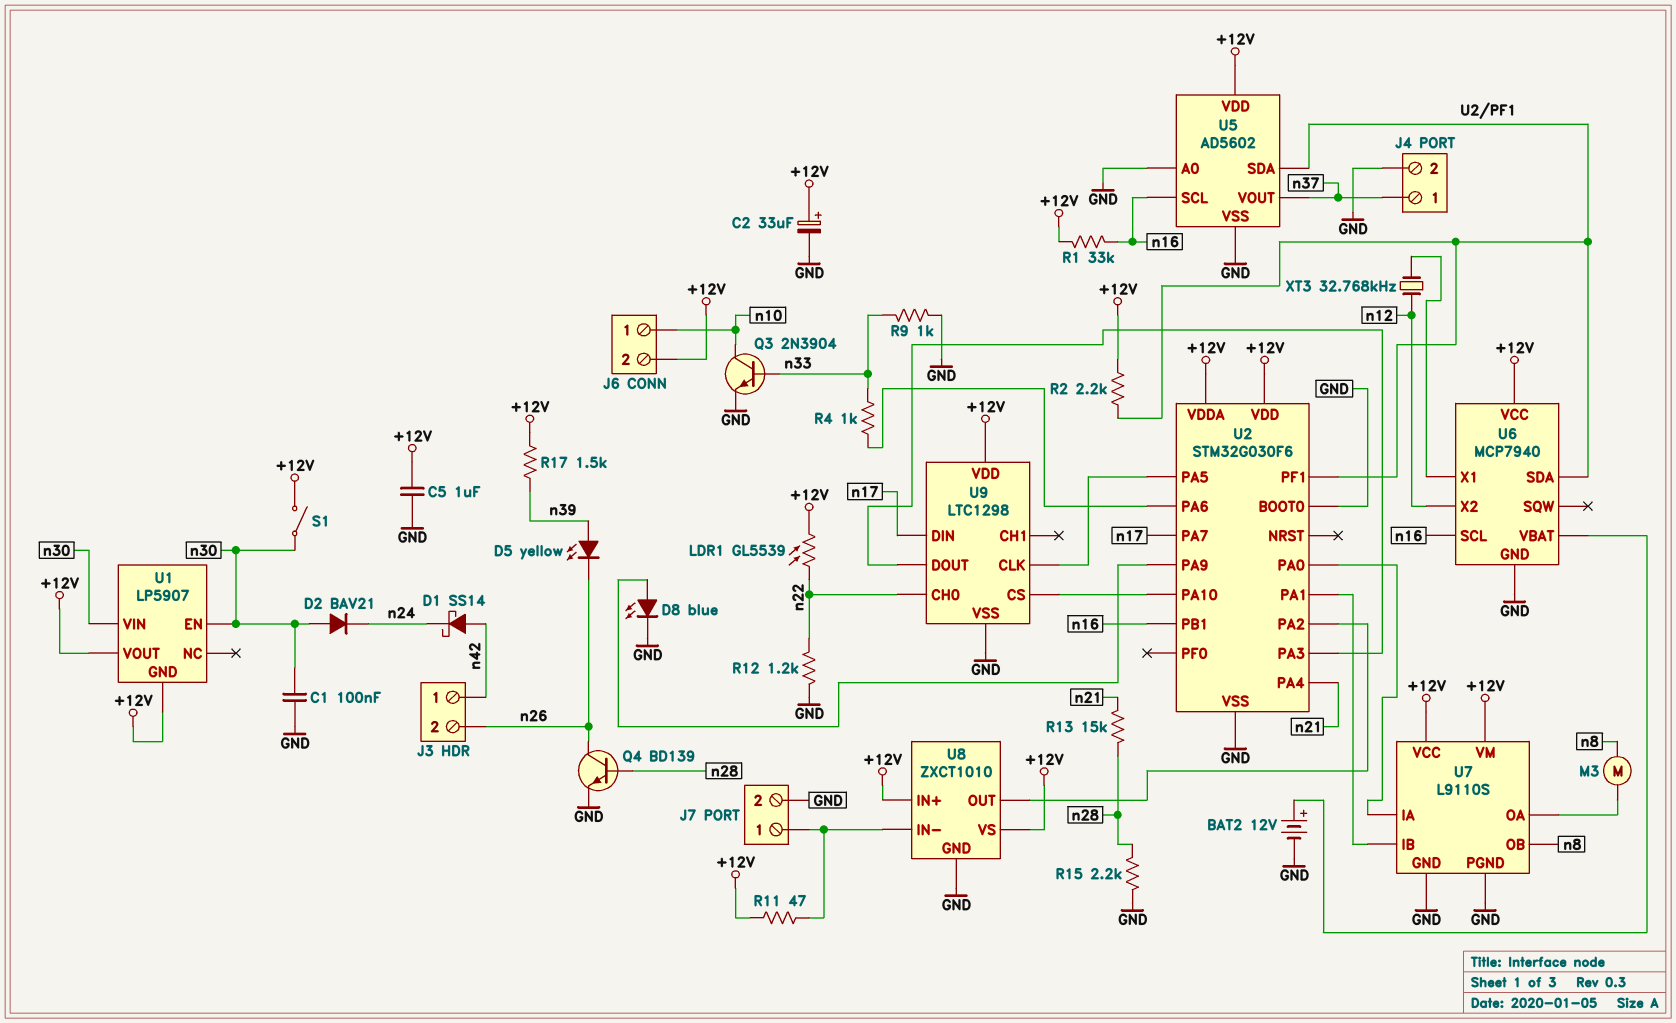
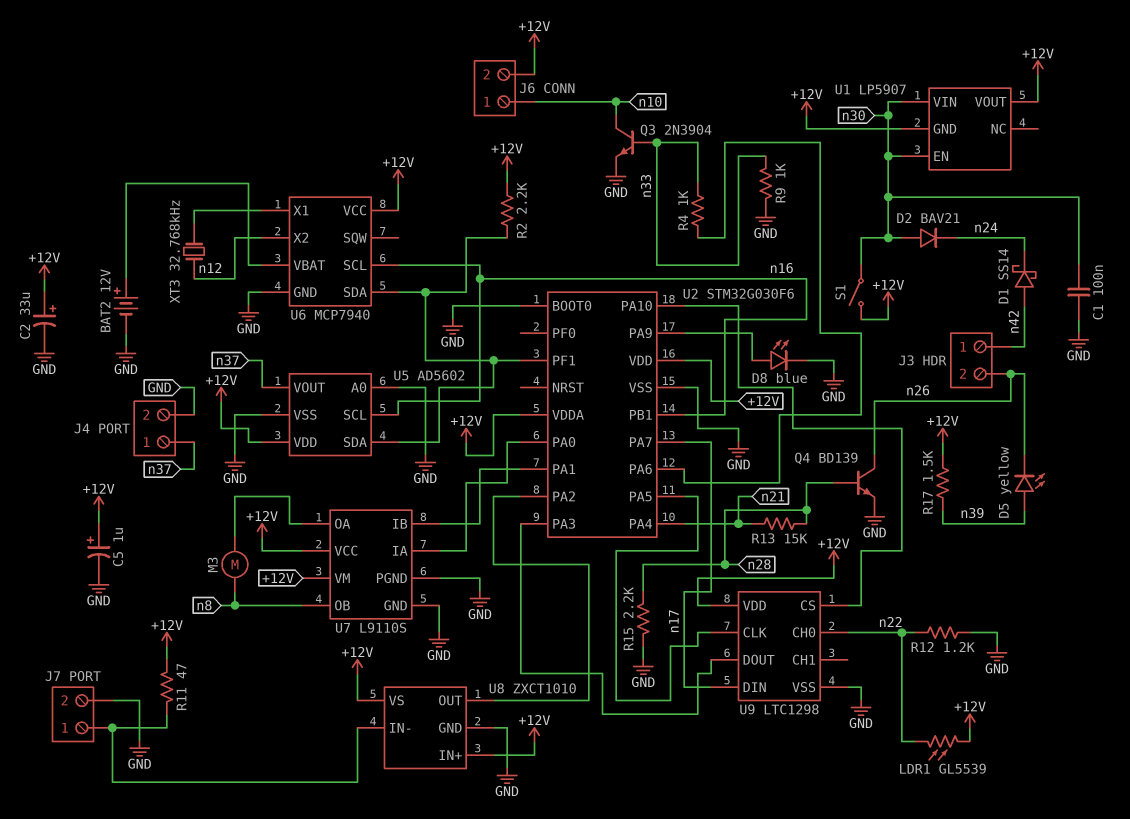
C5: 1uF (+12V, GND) -> 1uF (plus +12V, minus GND)
R1: 33k (+12V, n16) -> none

